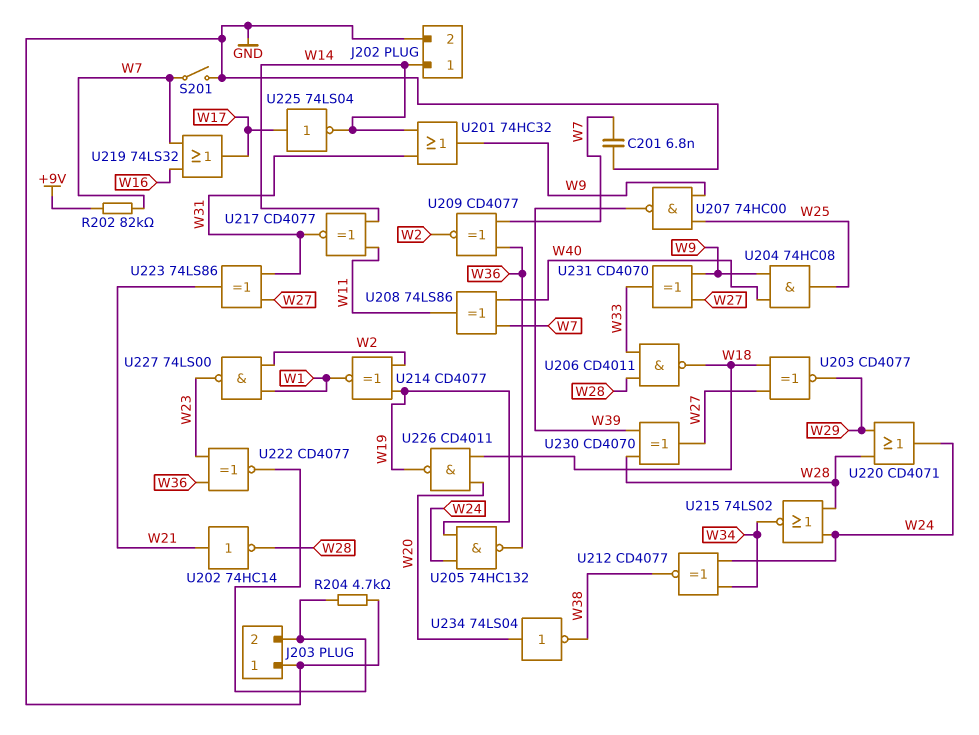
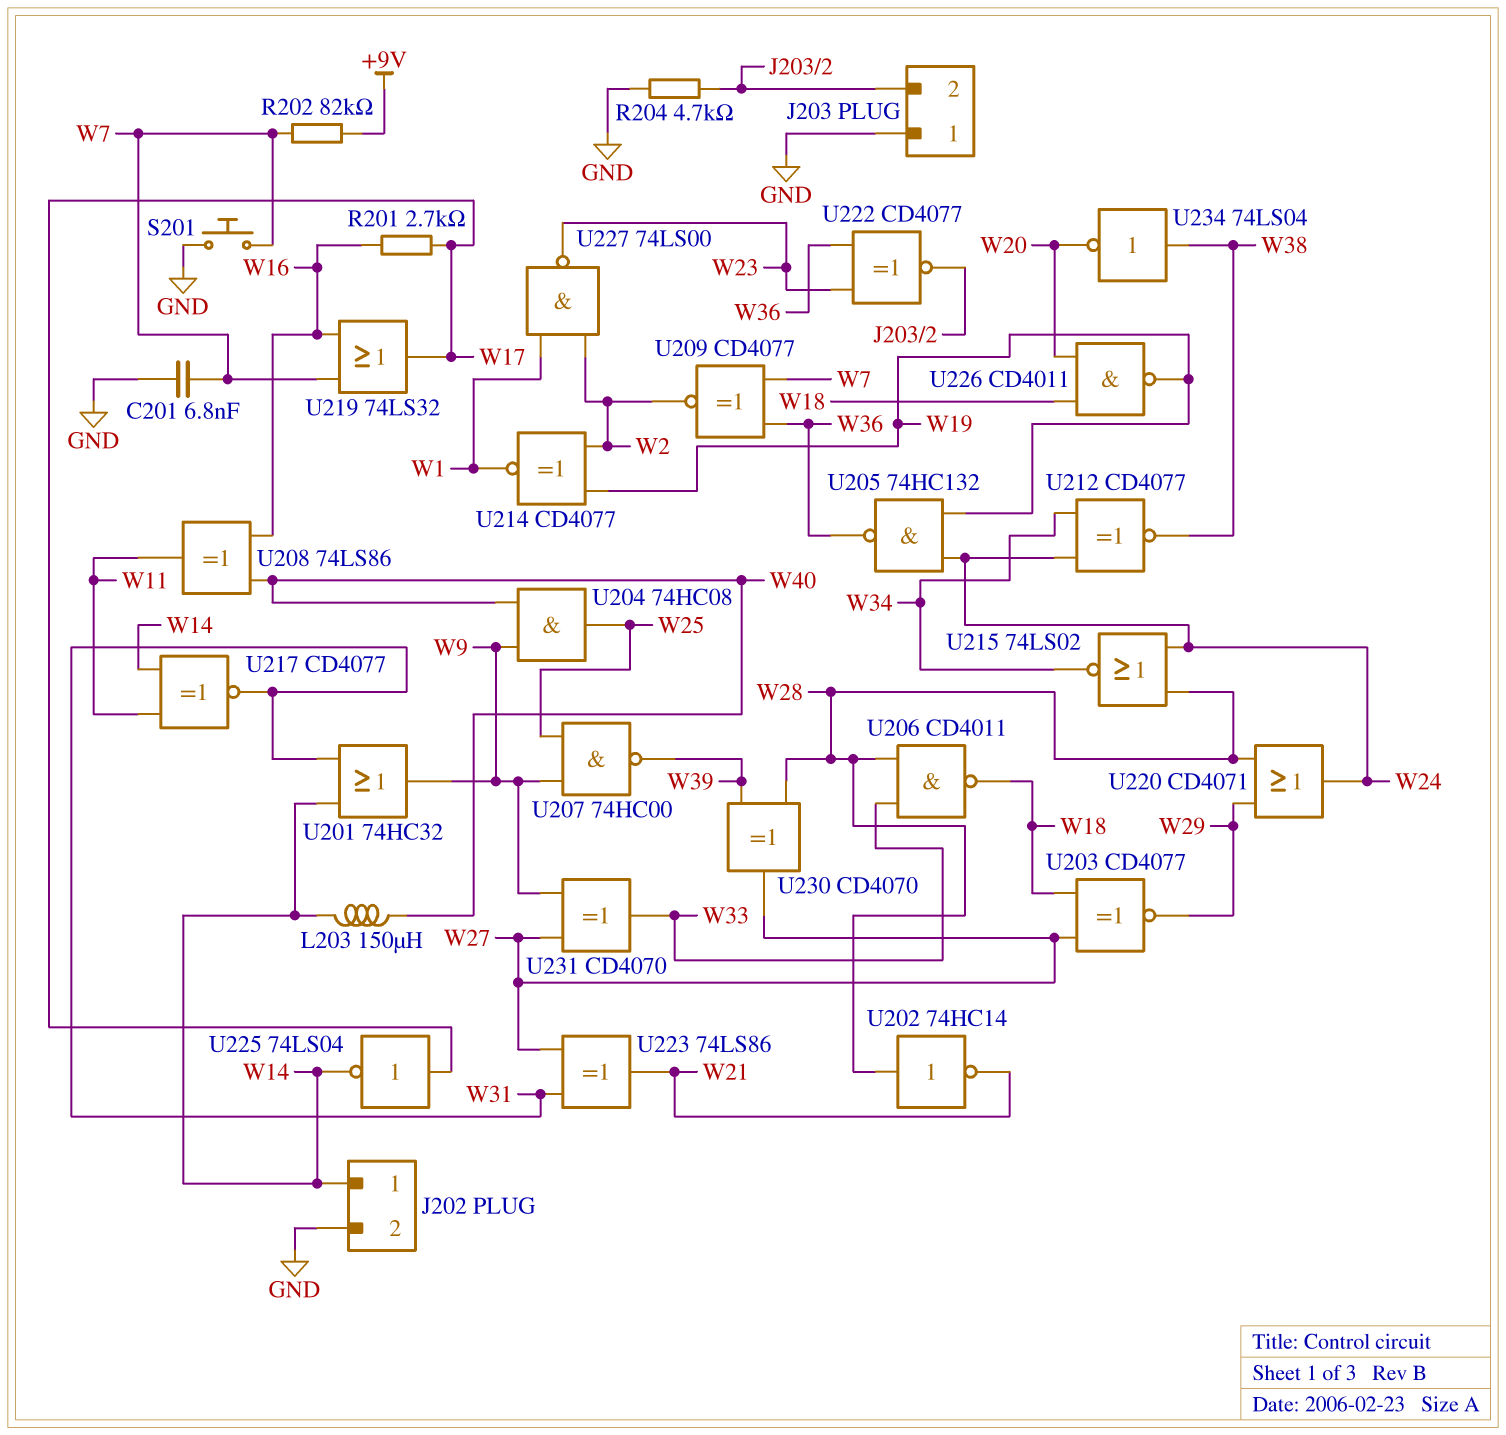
L203: none -> 150uH (W14, W40)
R201: none -> 2.7k (W16, W17)
S201: switch (GND, W7) -> button (GND, W7)
U202: NOT 74HC14 (in W21, out W28) -> NOT 74HC14 (in W28, out W21)
U208: XOR 74LS86 (in W7, in W40, out W11) -> XOR 74LS86 (in W16, in W40, out W11)
U234: NOT 74LS04 (in W20, out W38) -> NOT 74LS04 (in W38, out W20)

